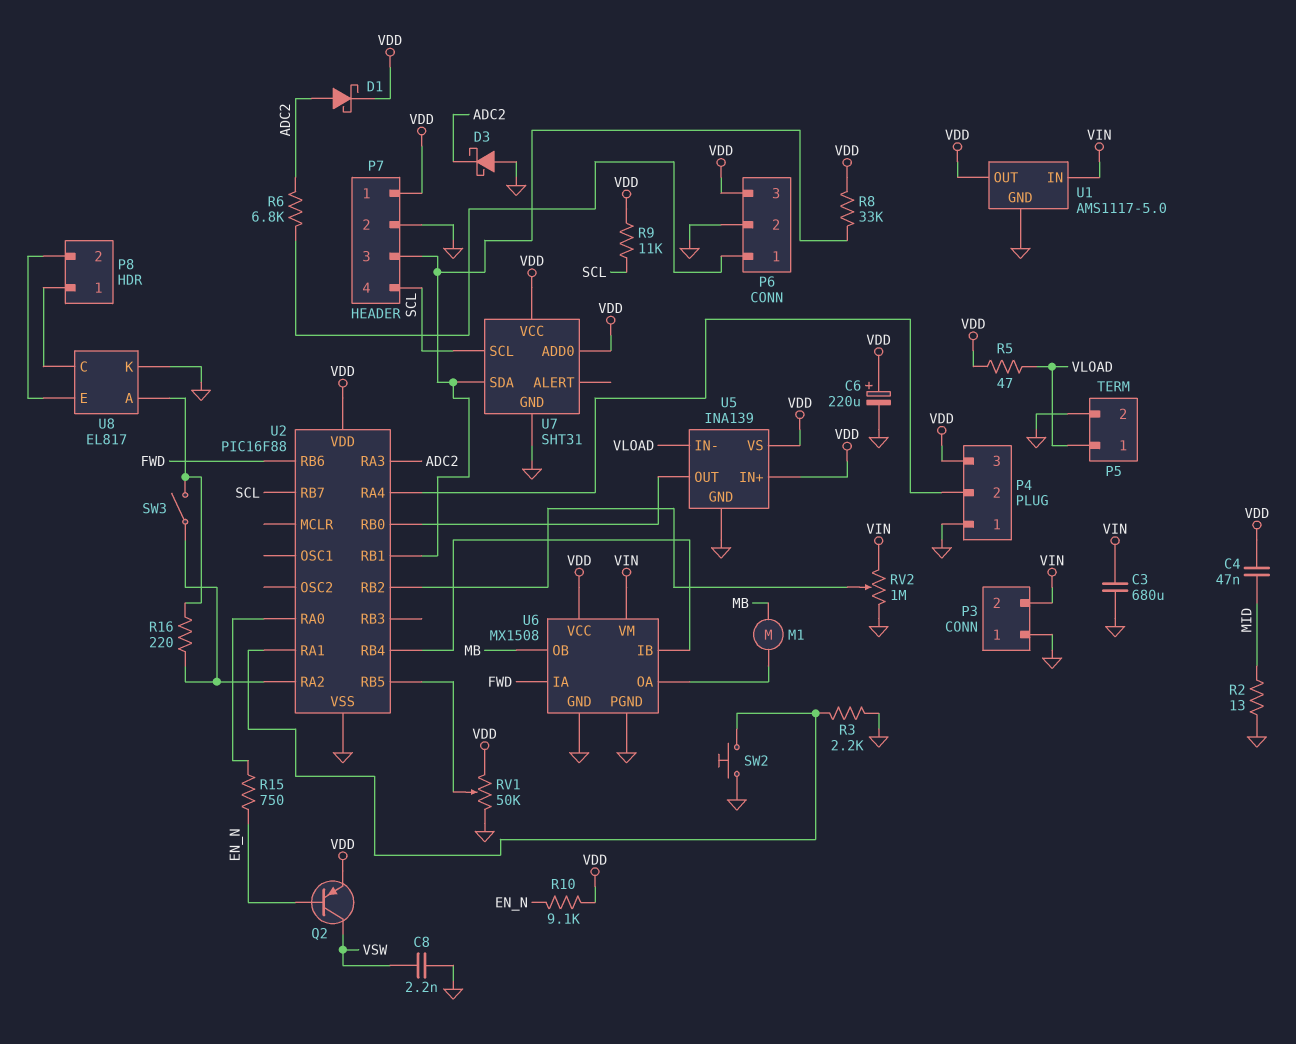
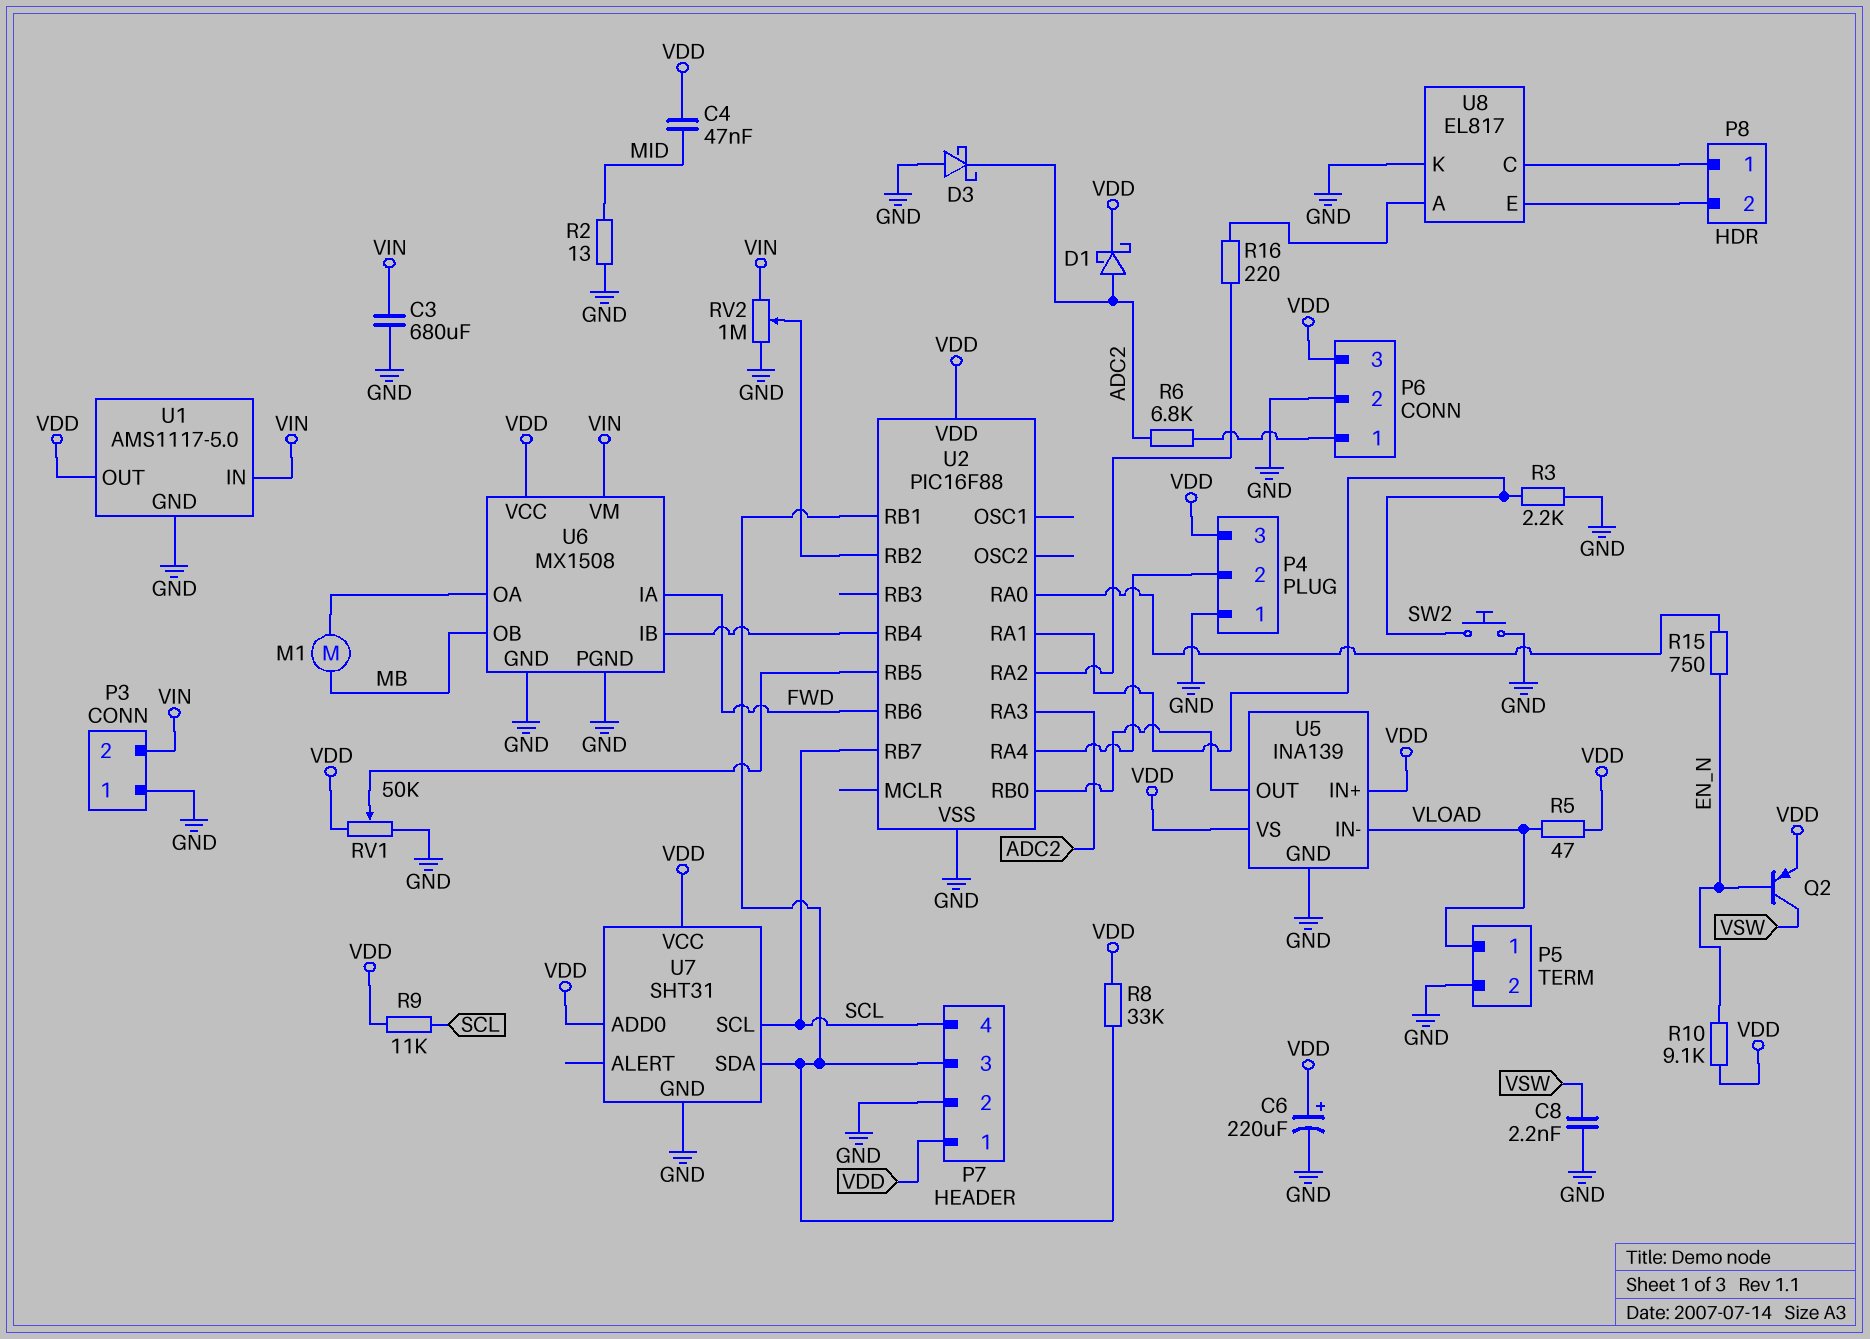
SW3: switch (U2/RA2, U8/A) -> none

